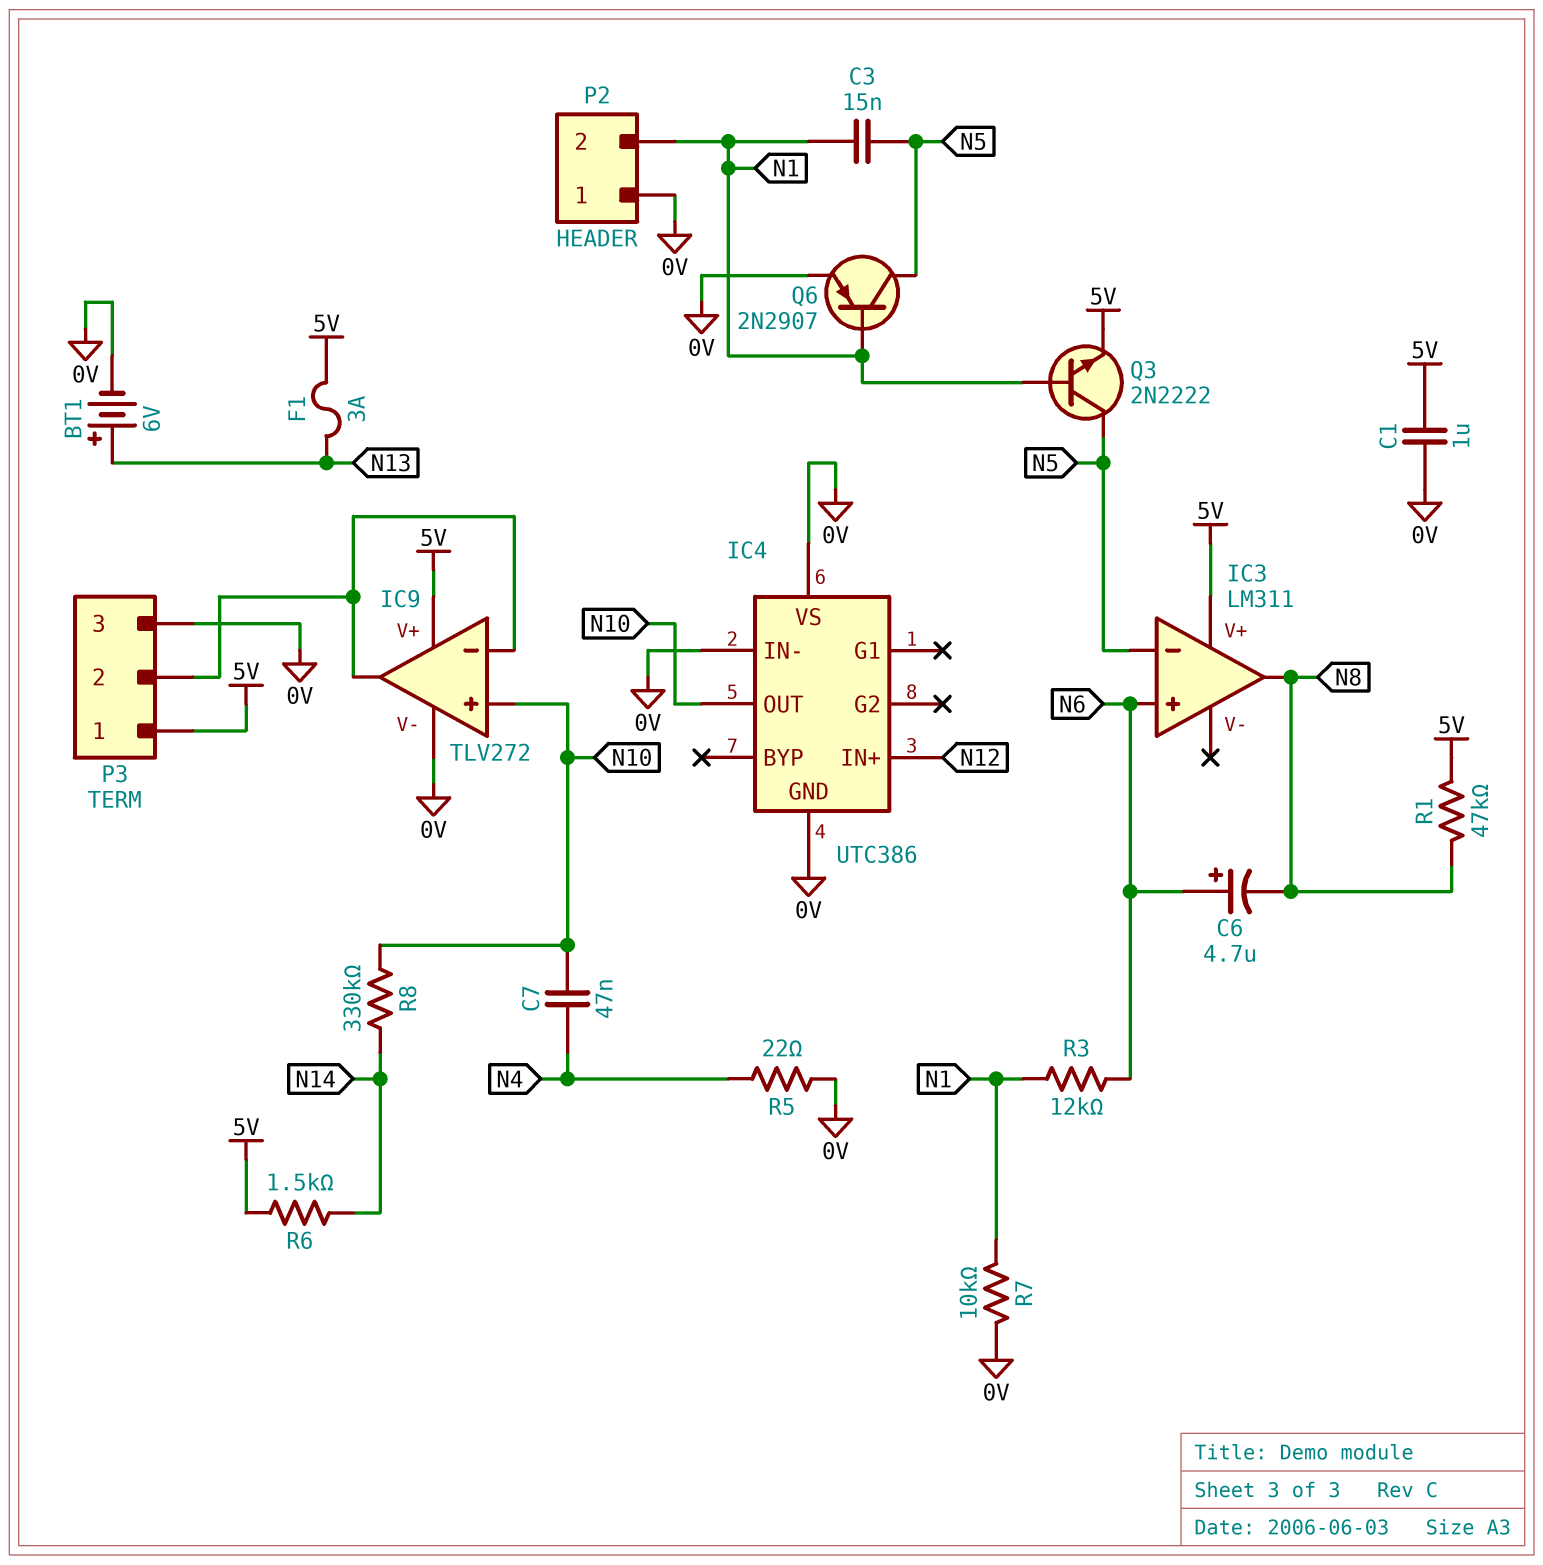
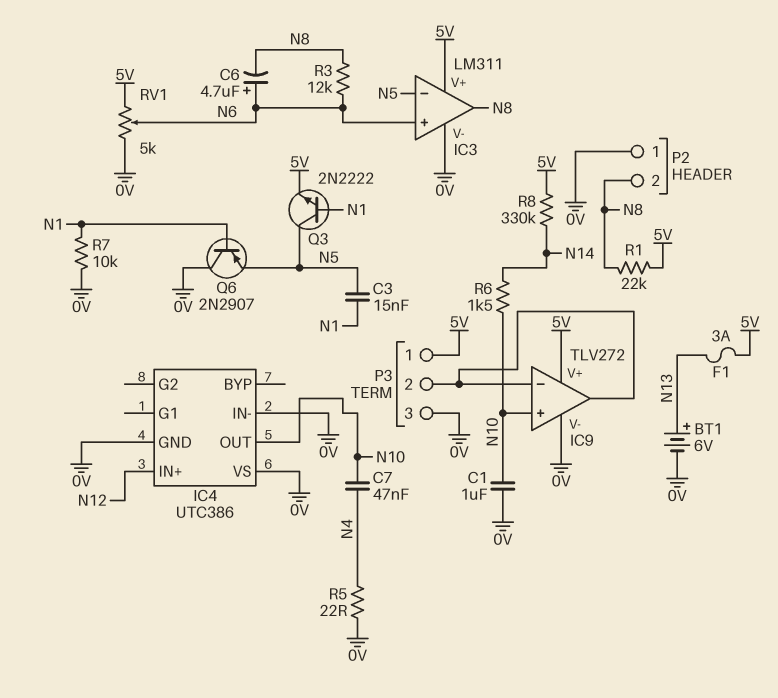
C1: 1uF (0V, 5V) -> 1uF (0V, N10)
IC3 pin V-: none -> 0V
P2 pin 2: N1 -> N8
Q6: PNP 2N2907 (B N1, C N5, E 0V) -> PNP 2N2907 (B N1, C 0V, E N5)
R1: 47k (5V, N8) -> 22k (5V, N8)
R3: 12k (N1, N6) -> 12k (N6, N8)
R6: 1.5k (5V, N14) -> 1.5k (N10, N14)
R8: 330k (N10, N14) -> 330k (5V, N14)
RV1: none -> 5k (0V, 5V, wiper N6)

